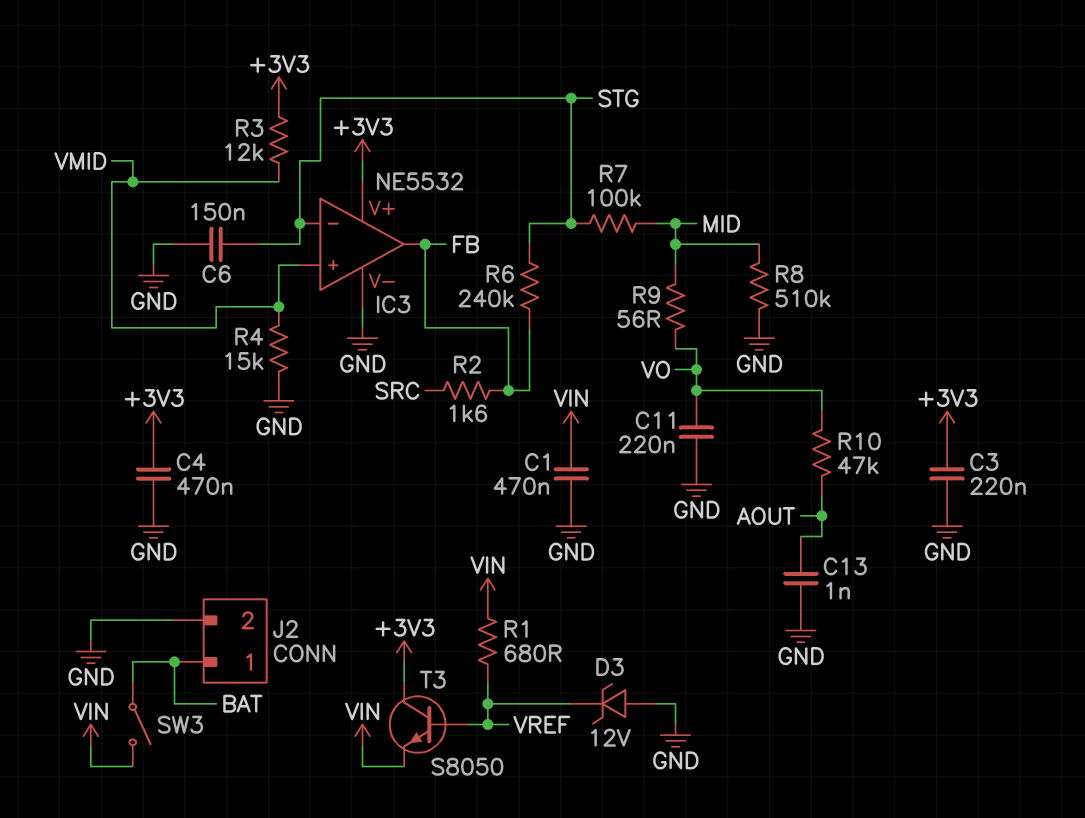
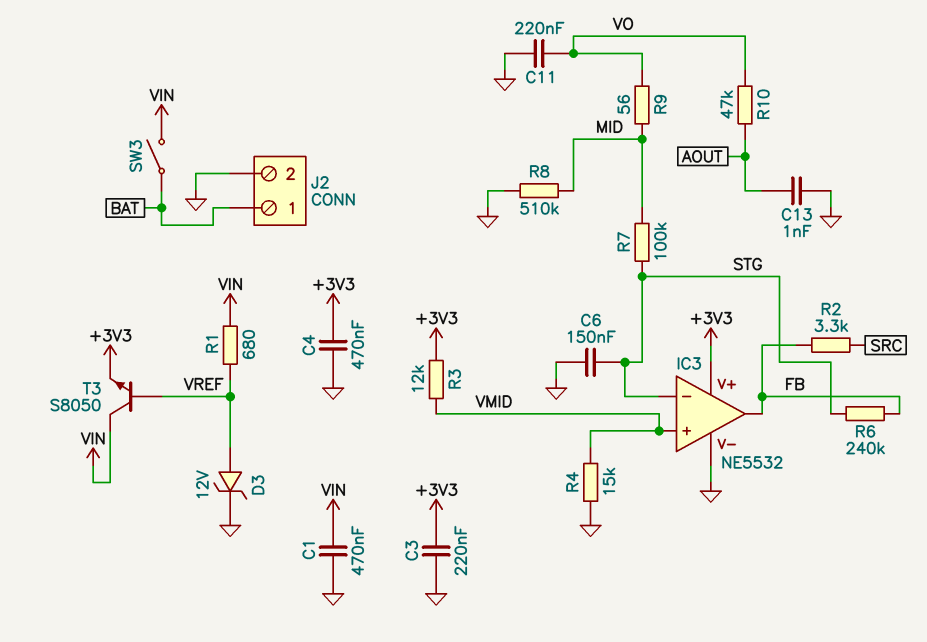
D3: zener 12V (A GND, K VREF) -> zener 12V (A VREF, K GND)
R2: 1.6k (FB, SRC) -> 3.3k (FB, SRC)
T3: NPN S8050 (B VREF, C +3V3, E VIN) -> NPN S8050 (B VREF, C VIN, E +3V3)

